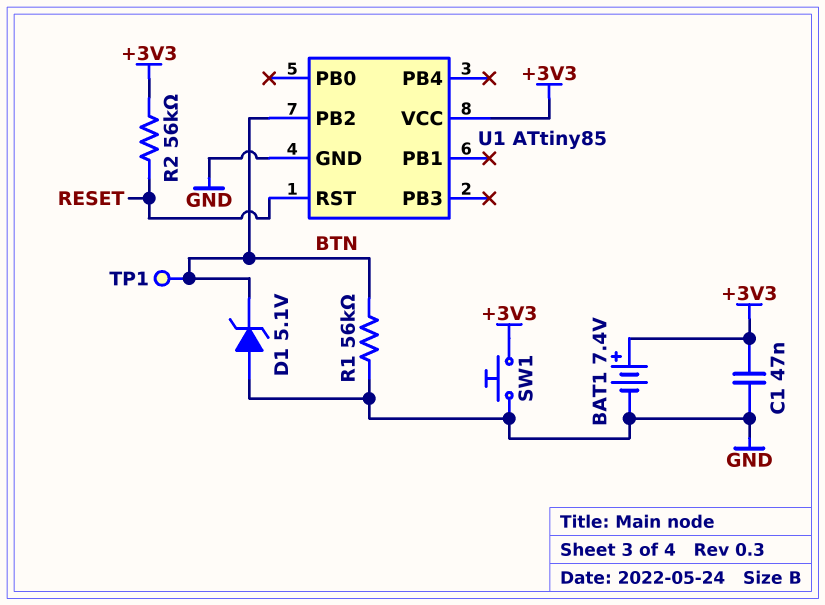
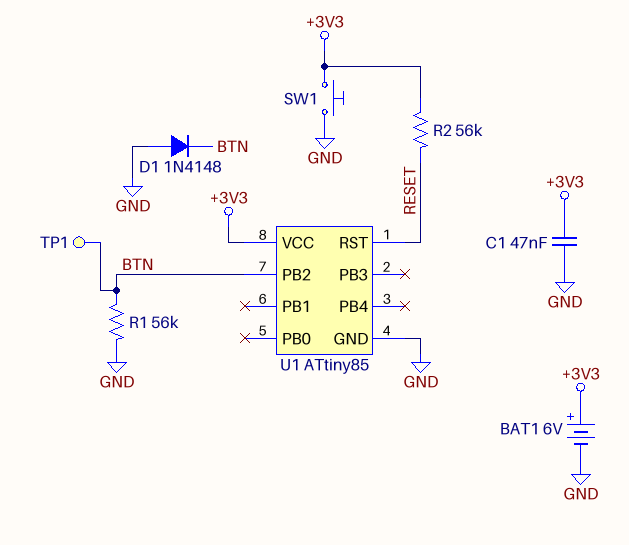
BAT1: 7.4V (plus +3V3, minus GND) -> 6V (plus +3V3, minus GND)
D1: zener 5.1V (A GND, K BTN) -> diode 1N4148 (A GND, K BTN)

